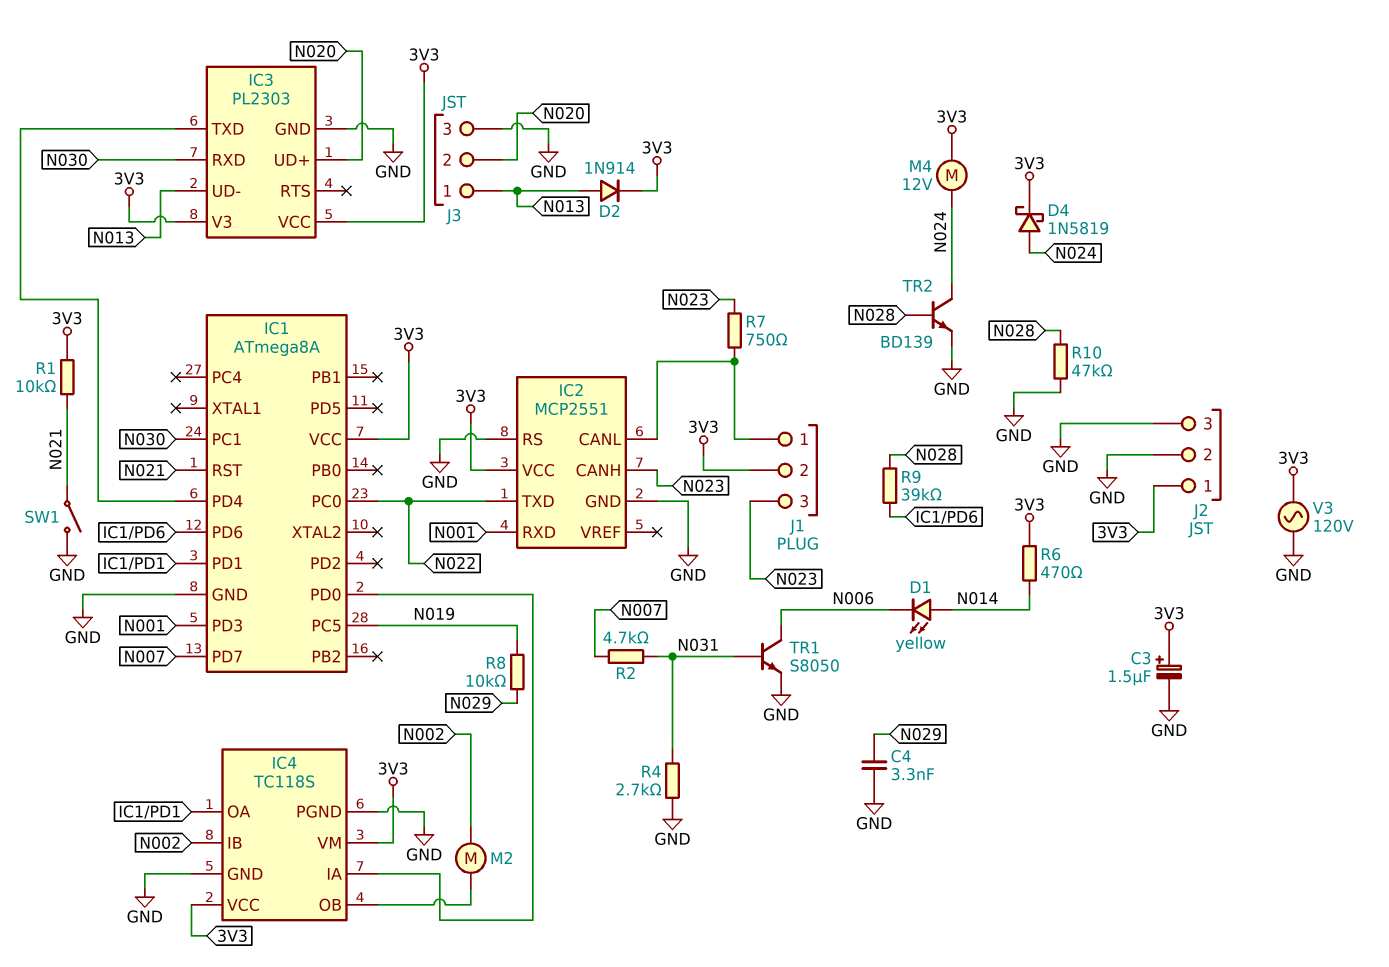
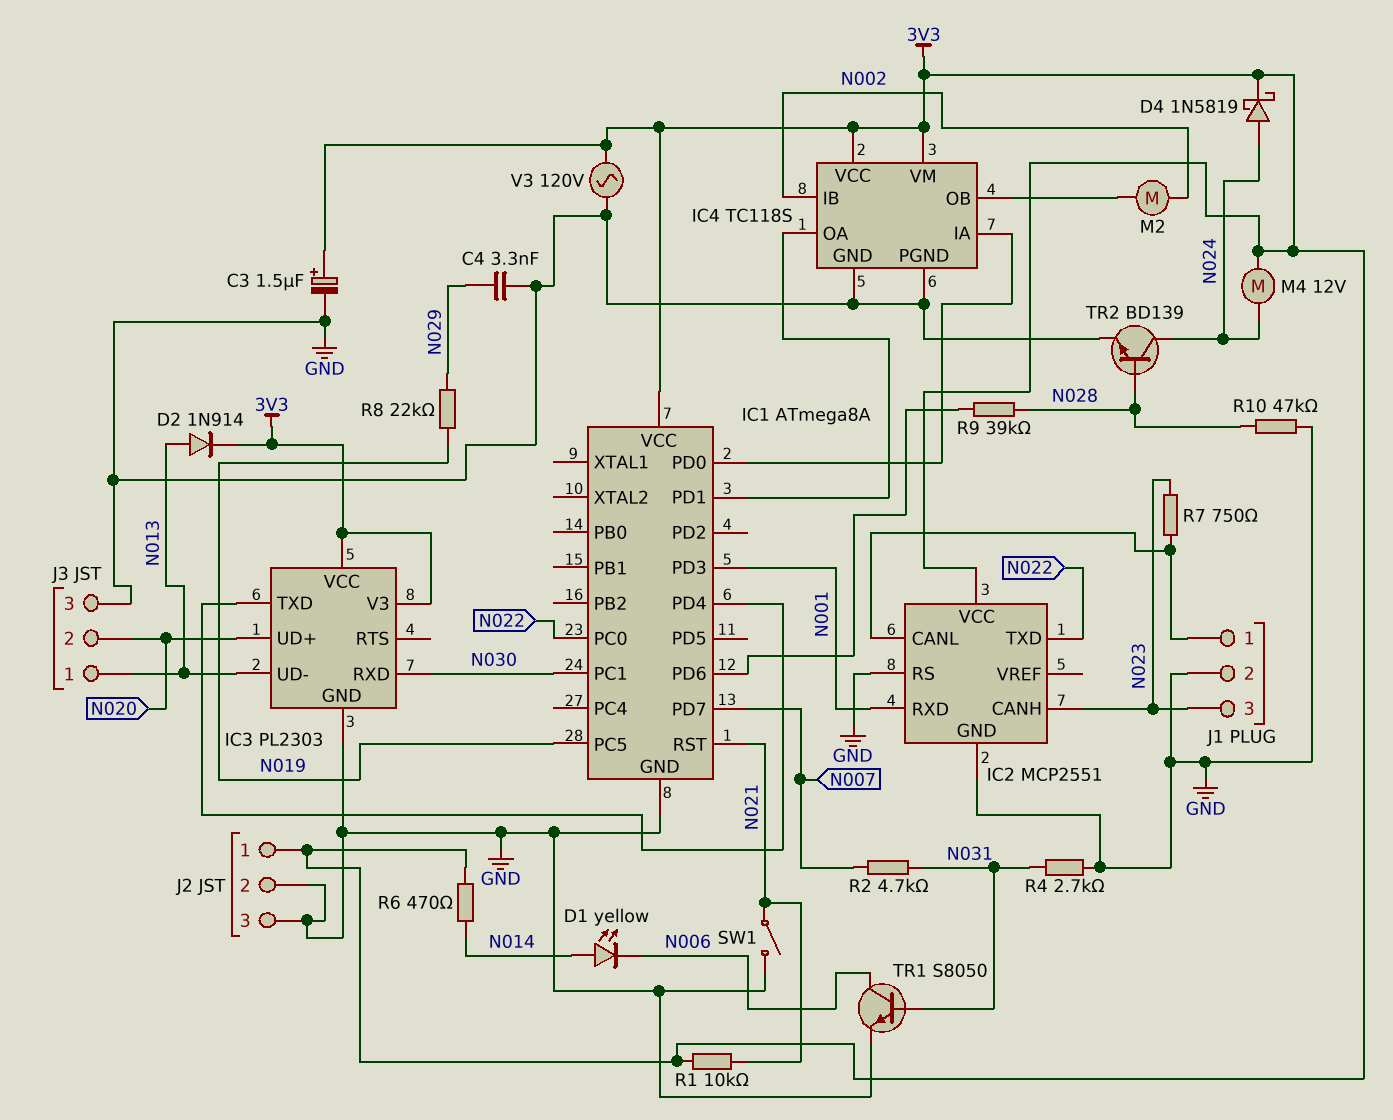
J1 pin 2: 3V3 -> GND
R8: 10k (N019, N029) -> 22k (N019, N029)

